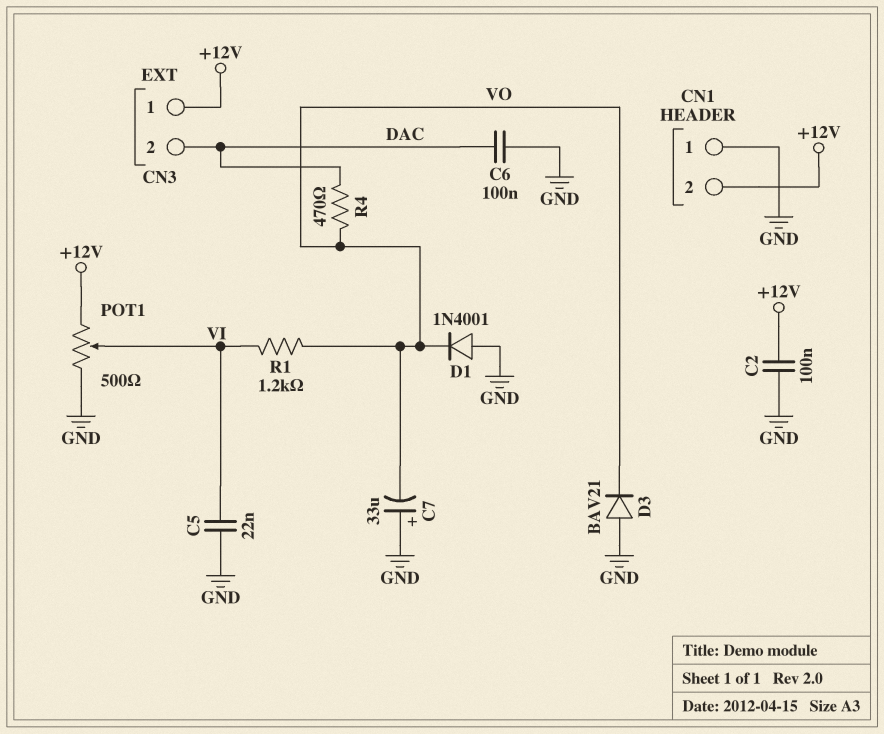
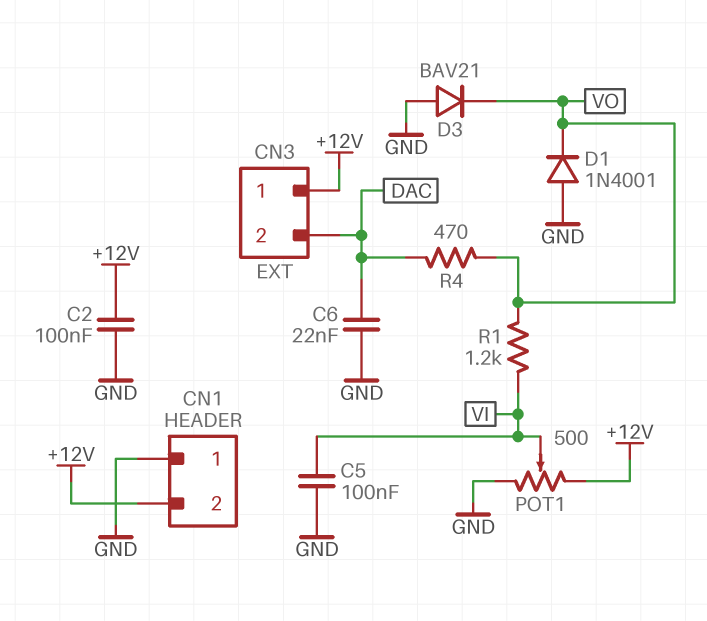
C5: 22nF (GND, VI) -> 100nF (GND, VI)
C6: 100nF (DAC, GND) -> 22nF (DAC, GND)
C7: 33uF (plus GND, minus VO) -> none

